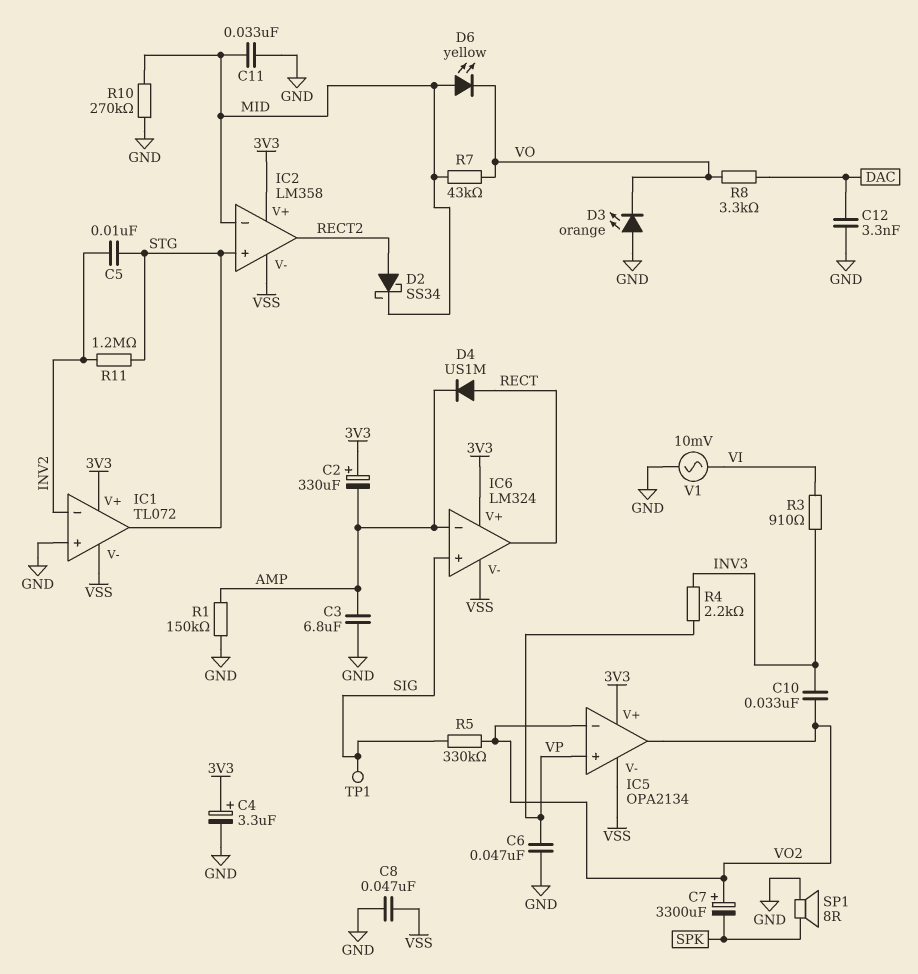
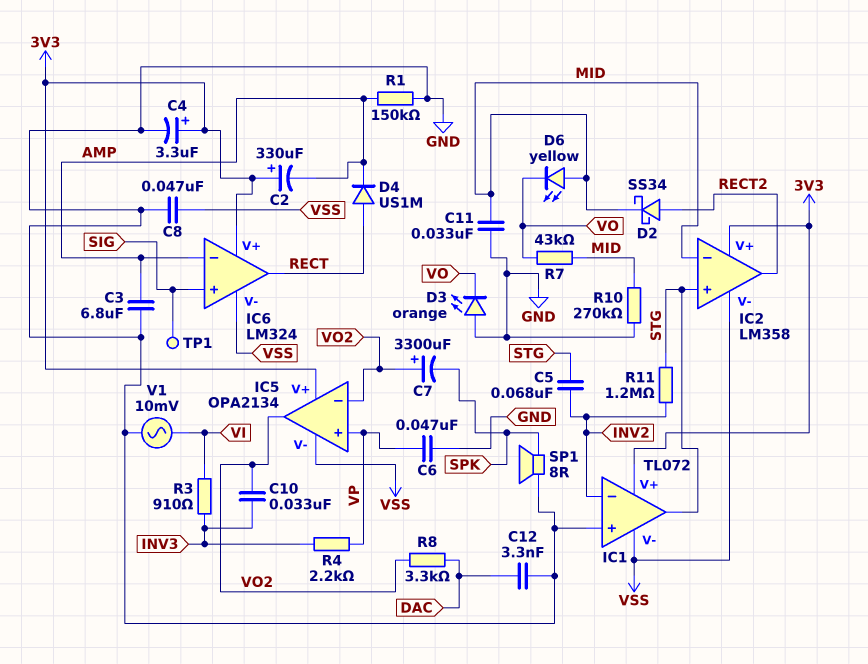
C5: 10nF (INV2, STG) -> 68nF (INV2, STG)
R5: 330k (SIG, VO2) -> none
R8: 3.3k (DAC, VO) -> 3.3k (DAC, VO2)

